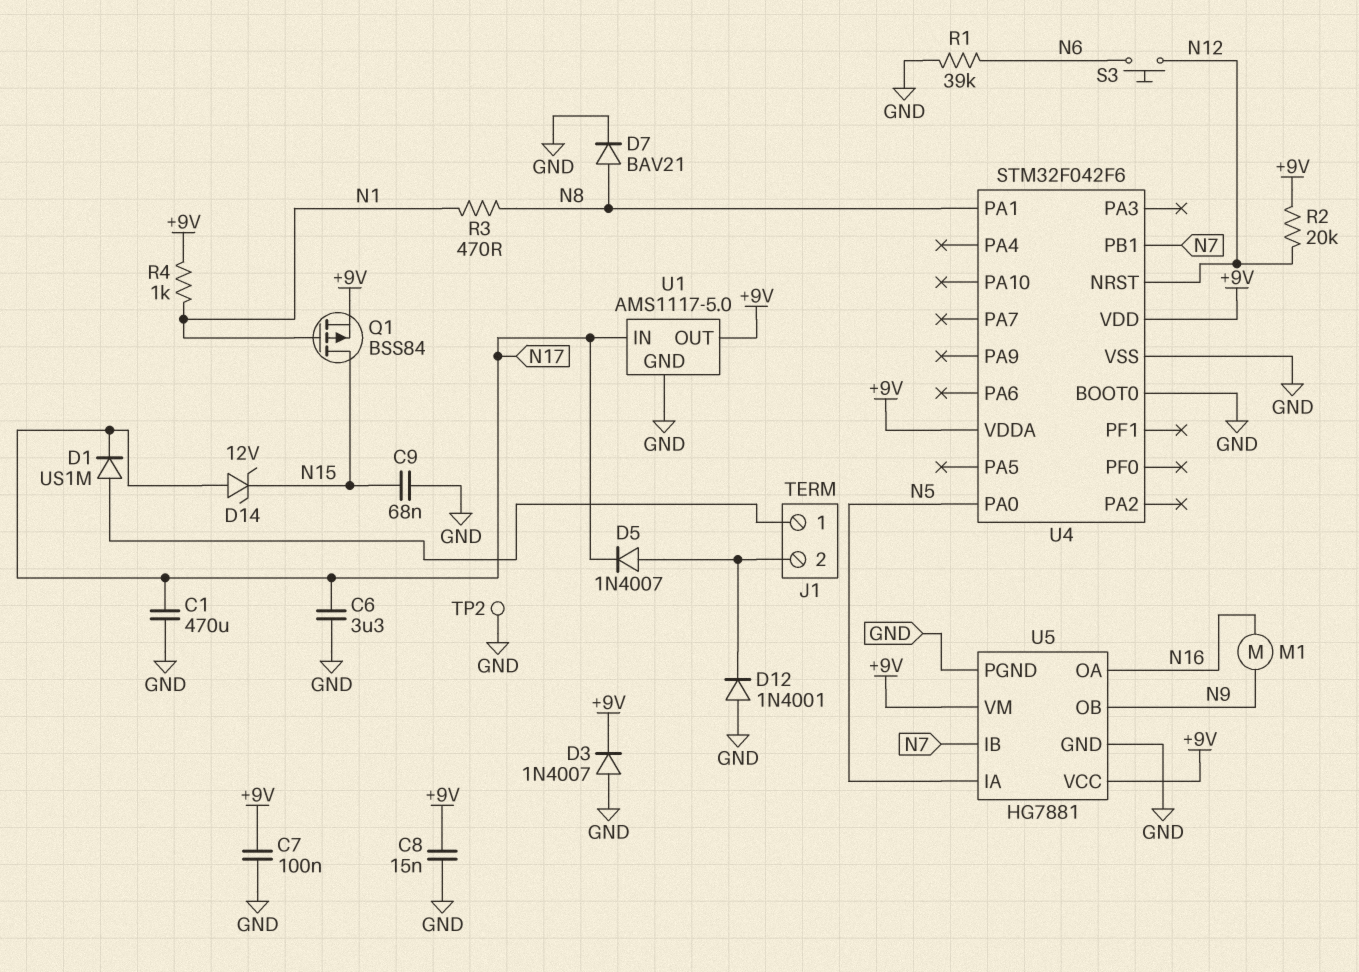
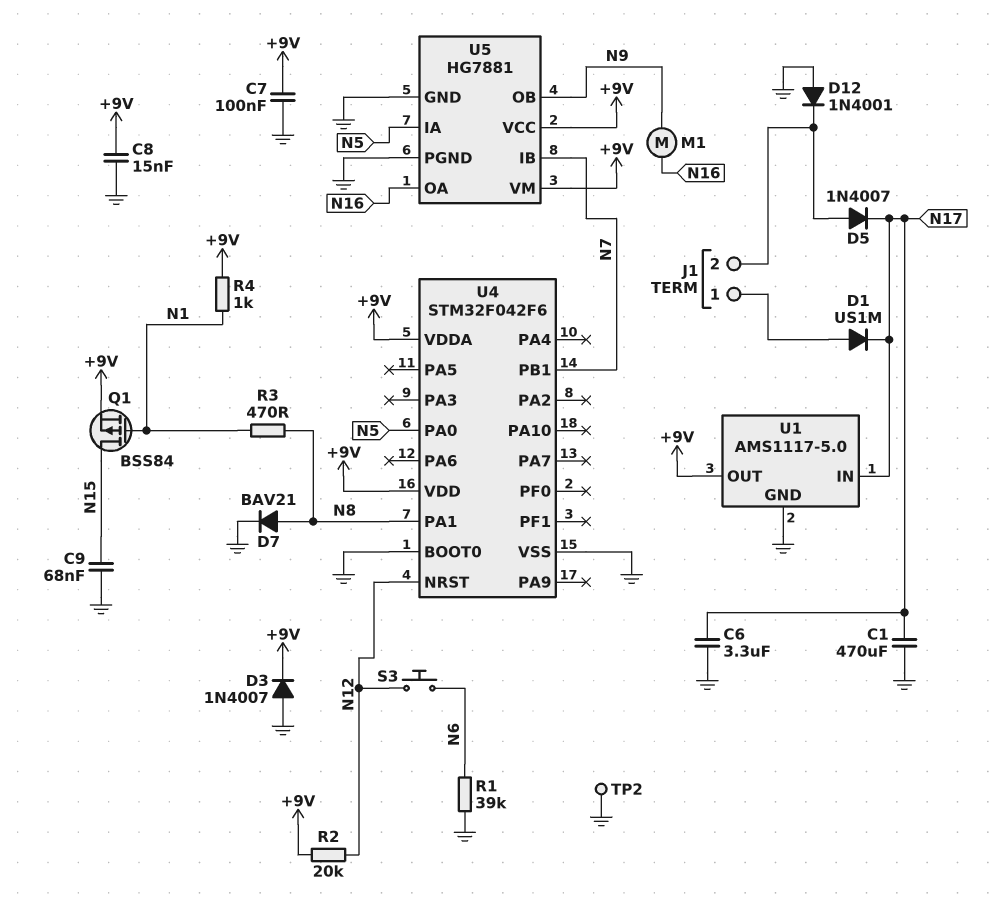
D14: zener 12V (A N17, K N15) -> none

